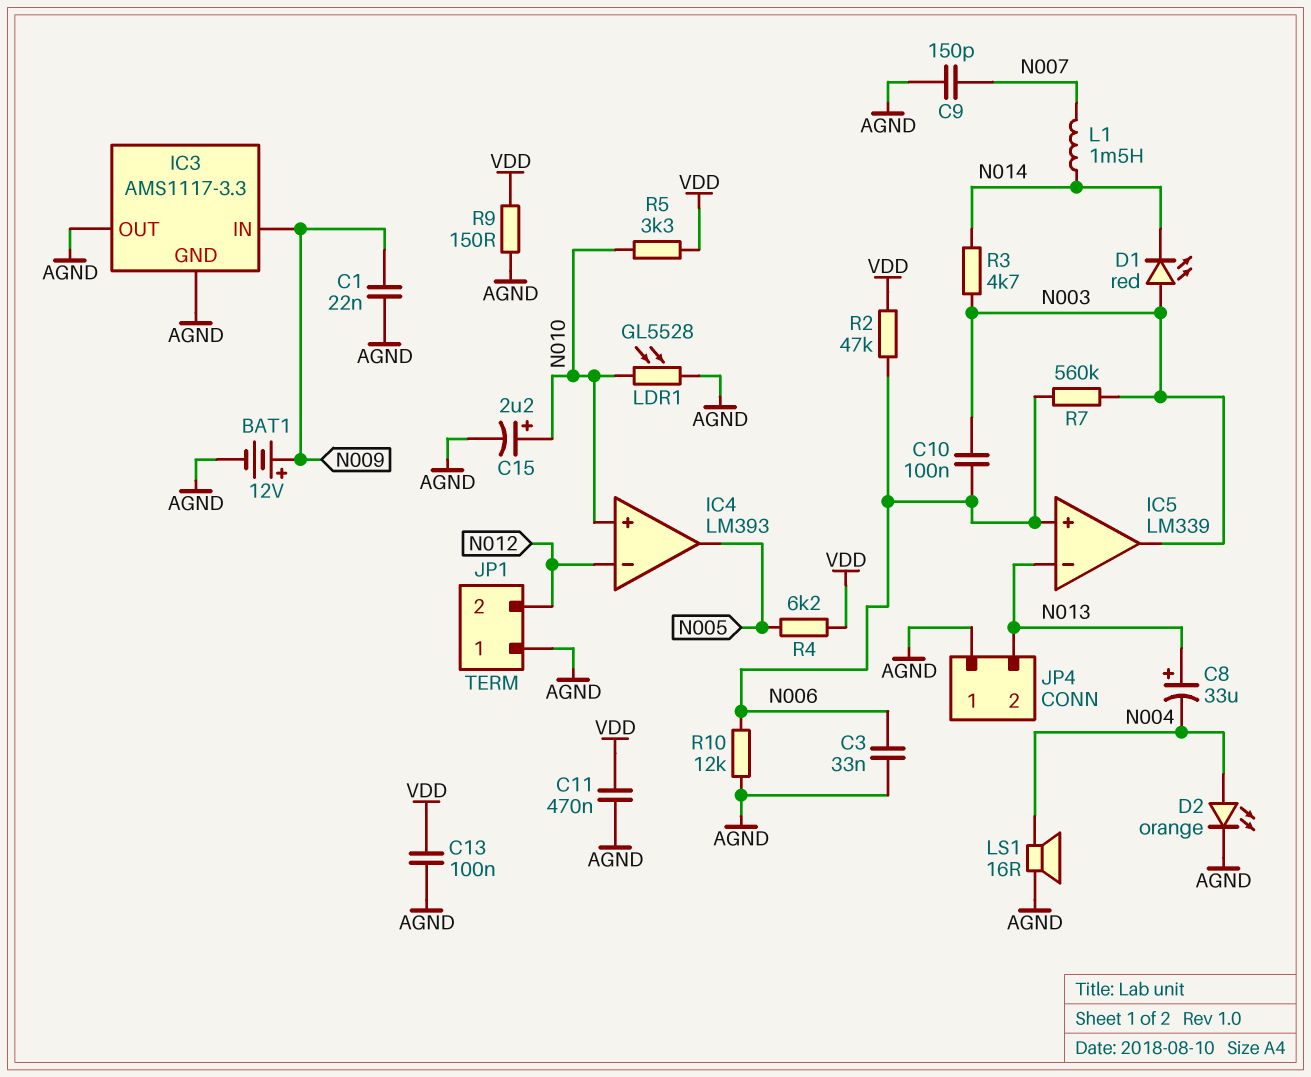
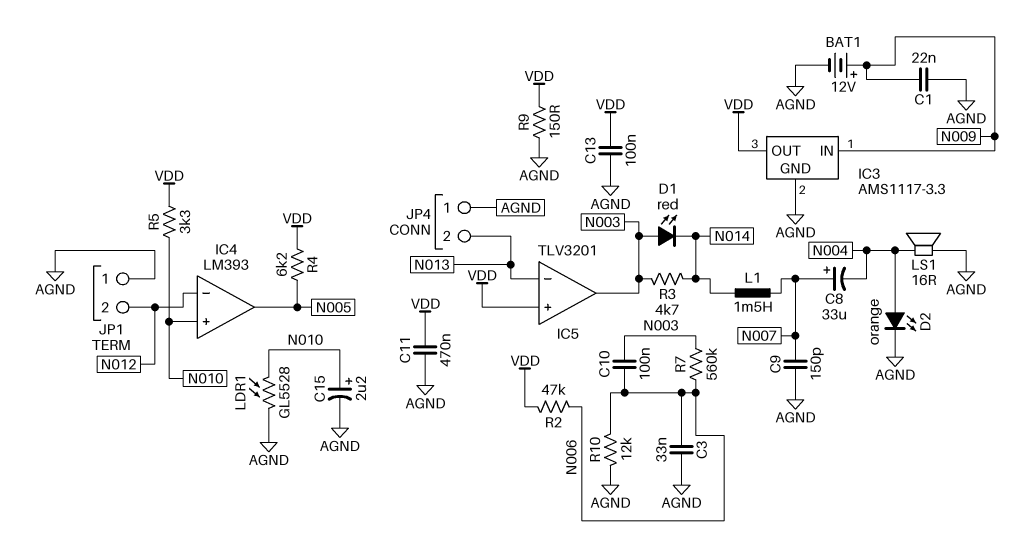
C8: 33uF (plus N013, minus N004) -> 33uF (plus N007, minus N004)
IC3 pin OUT: AGND -> VDD
IC5: LM339 -> TLV3201
IC5 pin in+: N006 -> VDD

